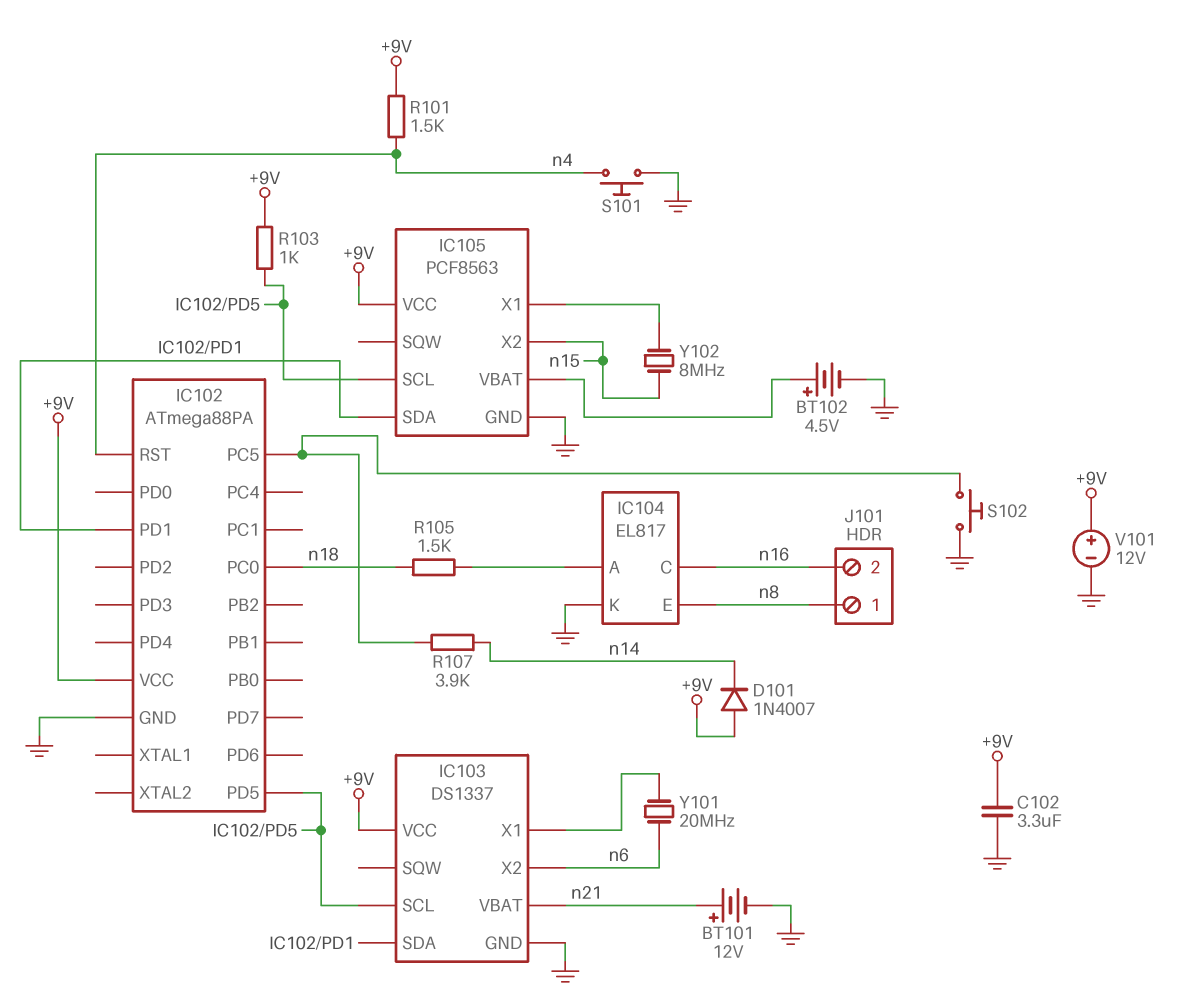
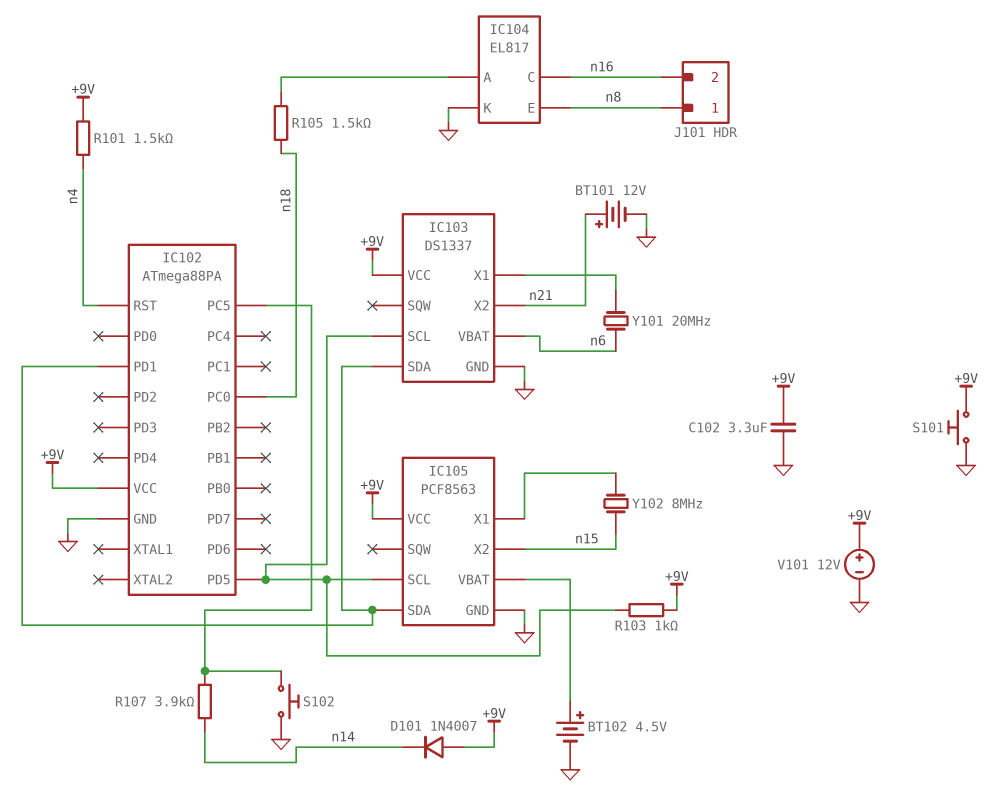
IC103 pin VBAT: n21 -> n6
IC103 pin X2: n6 -> n21
S101: button (GND, n4) -> button (+9V, GND)

